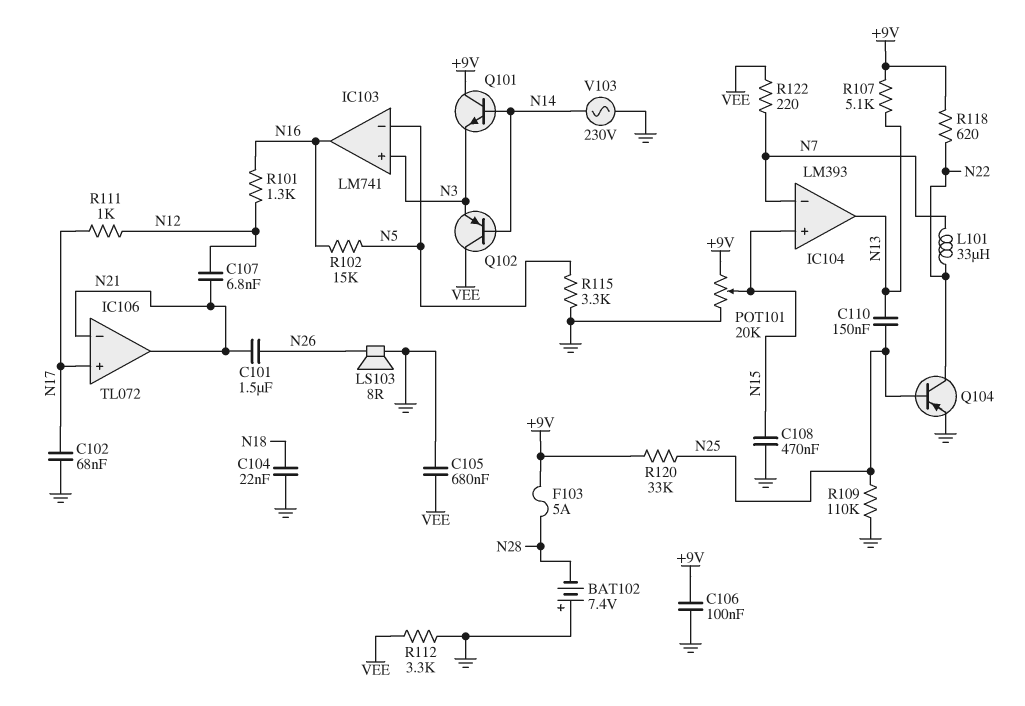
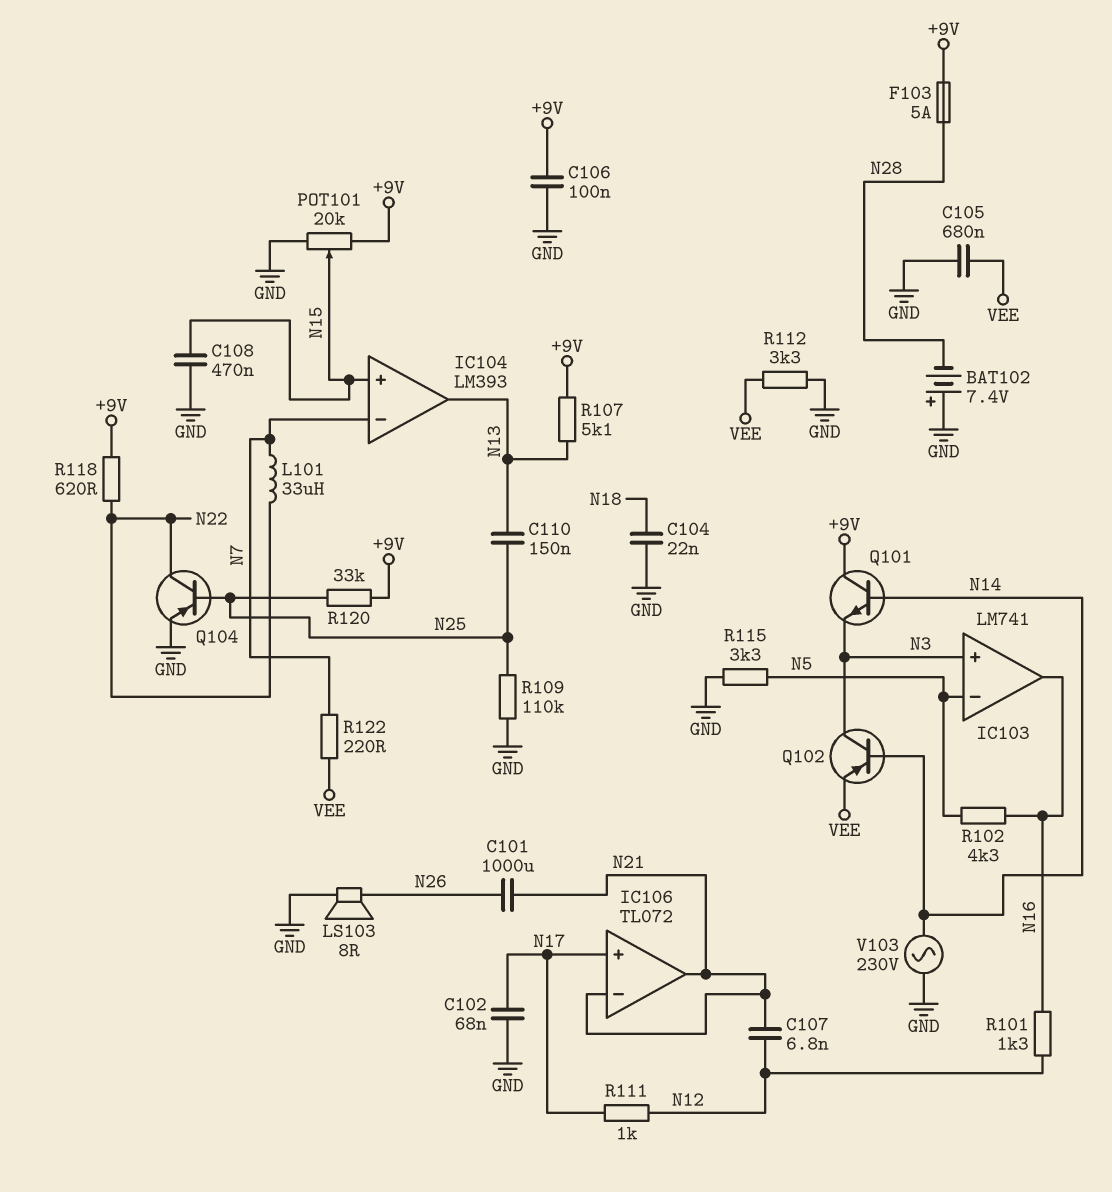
C101: 1.5uF (N21, N26) -> 1000uF (N21, N26)
Q102: PNP (B N14, C VEE, E N3) -> PNP (B N14, C N3, E VEE)
R102: 15k (N5, N16) -> 4.3k (N5, N16)

